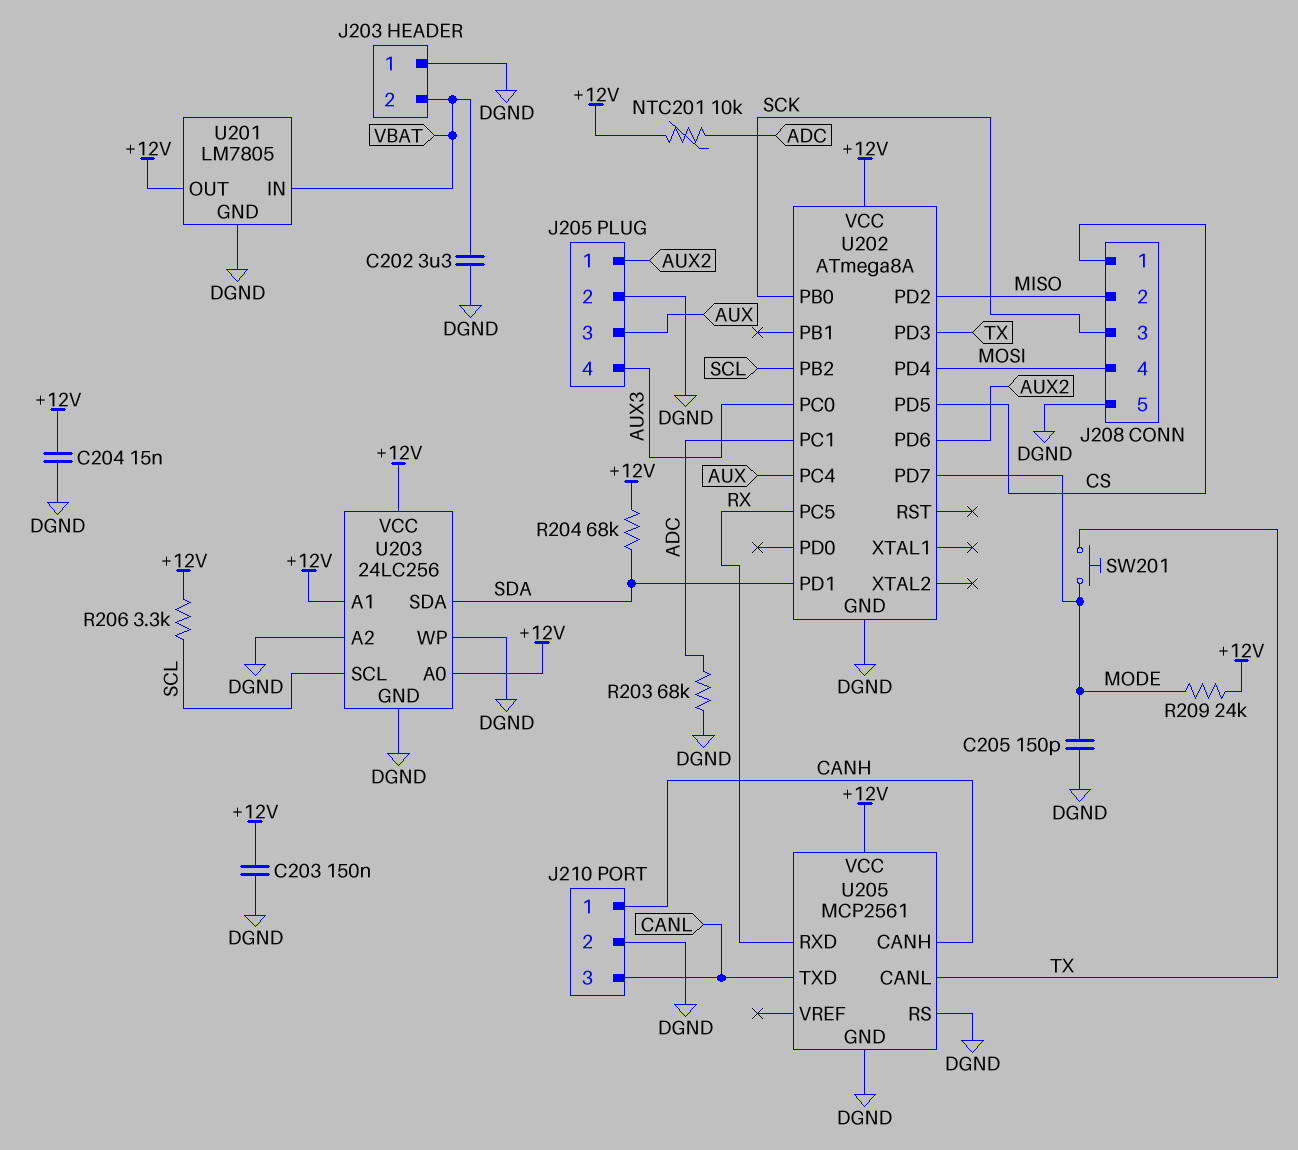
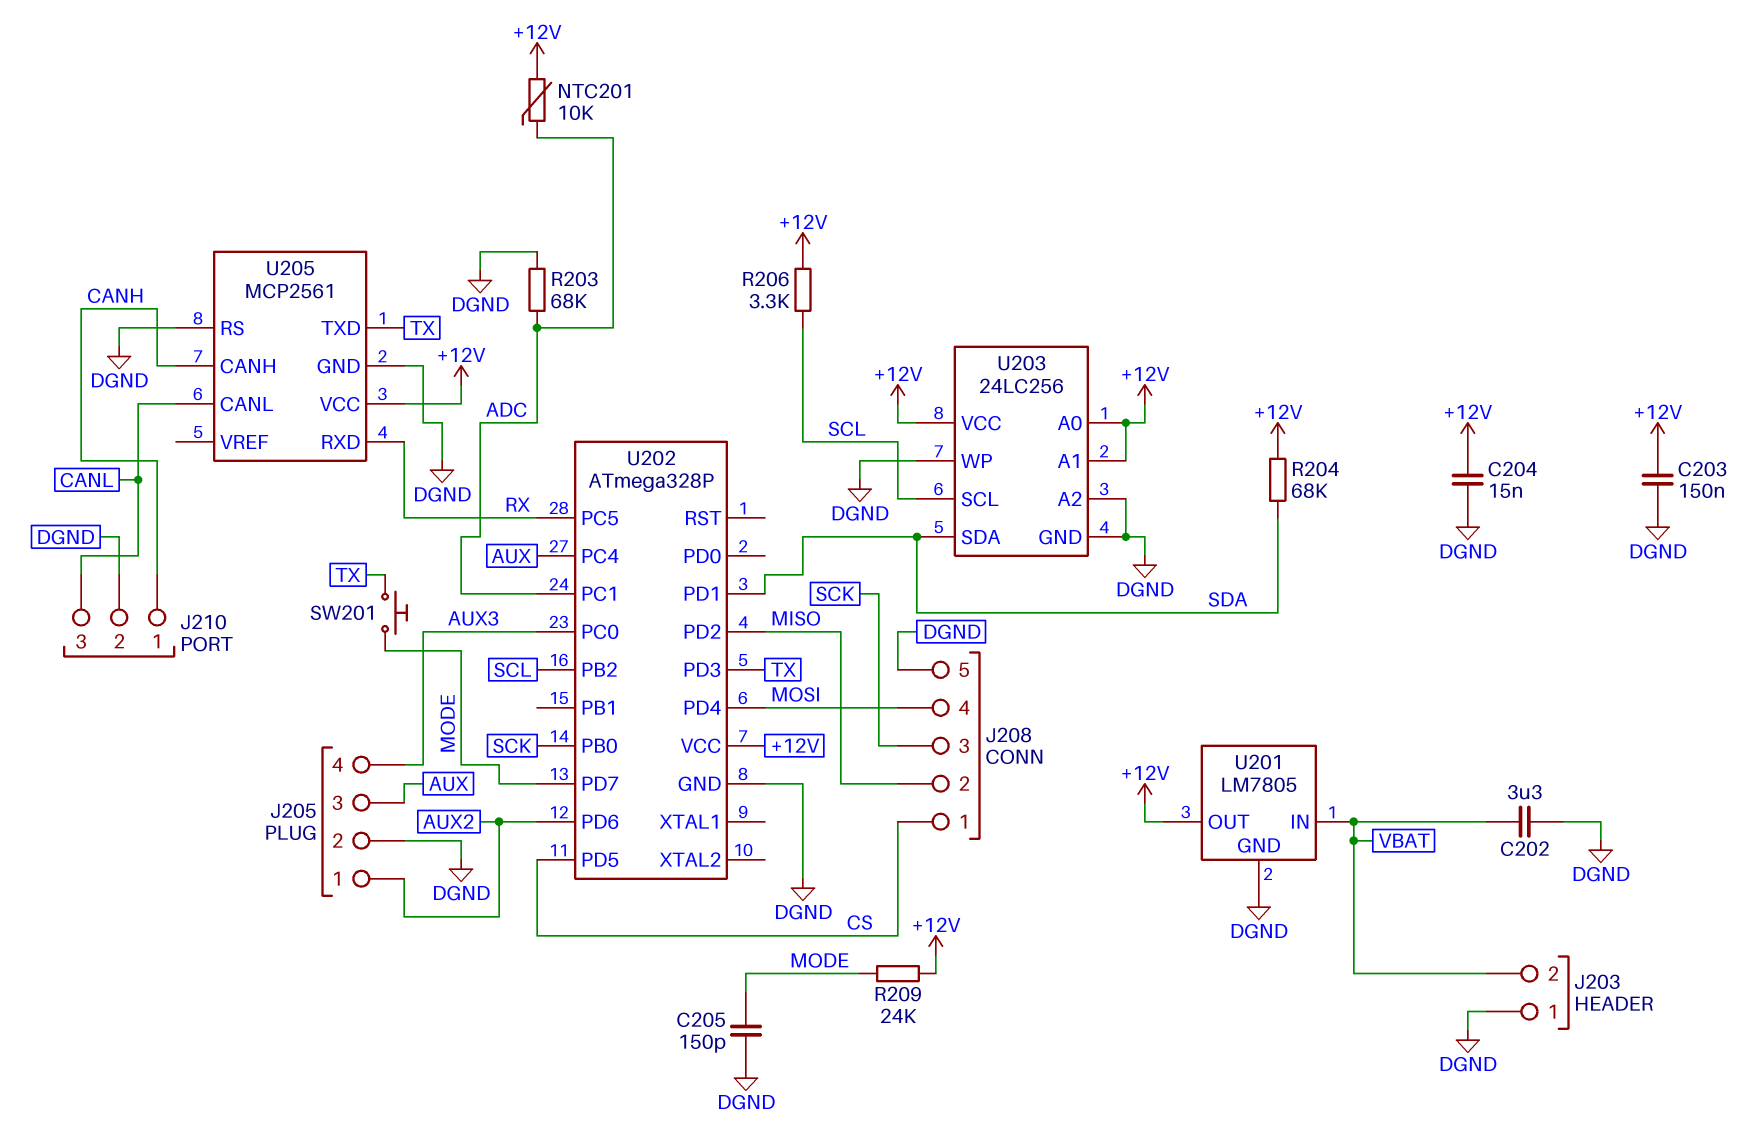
U202: ATmega8A -> ATmega328P
U205 pin CANL: TX -> CANL
U205 pin TXD: CANL -> TX

